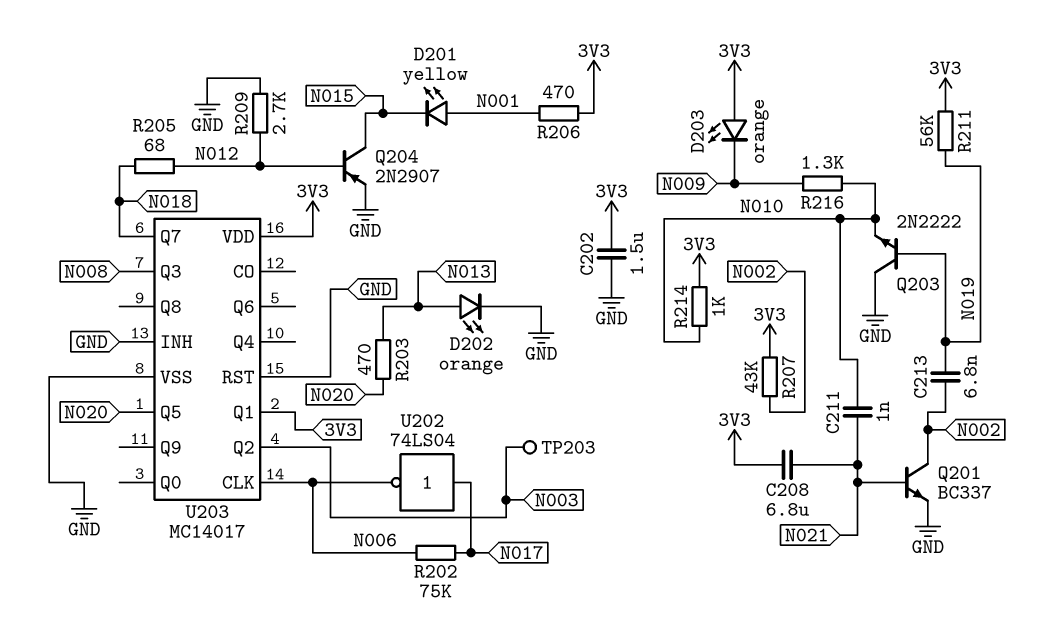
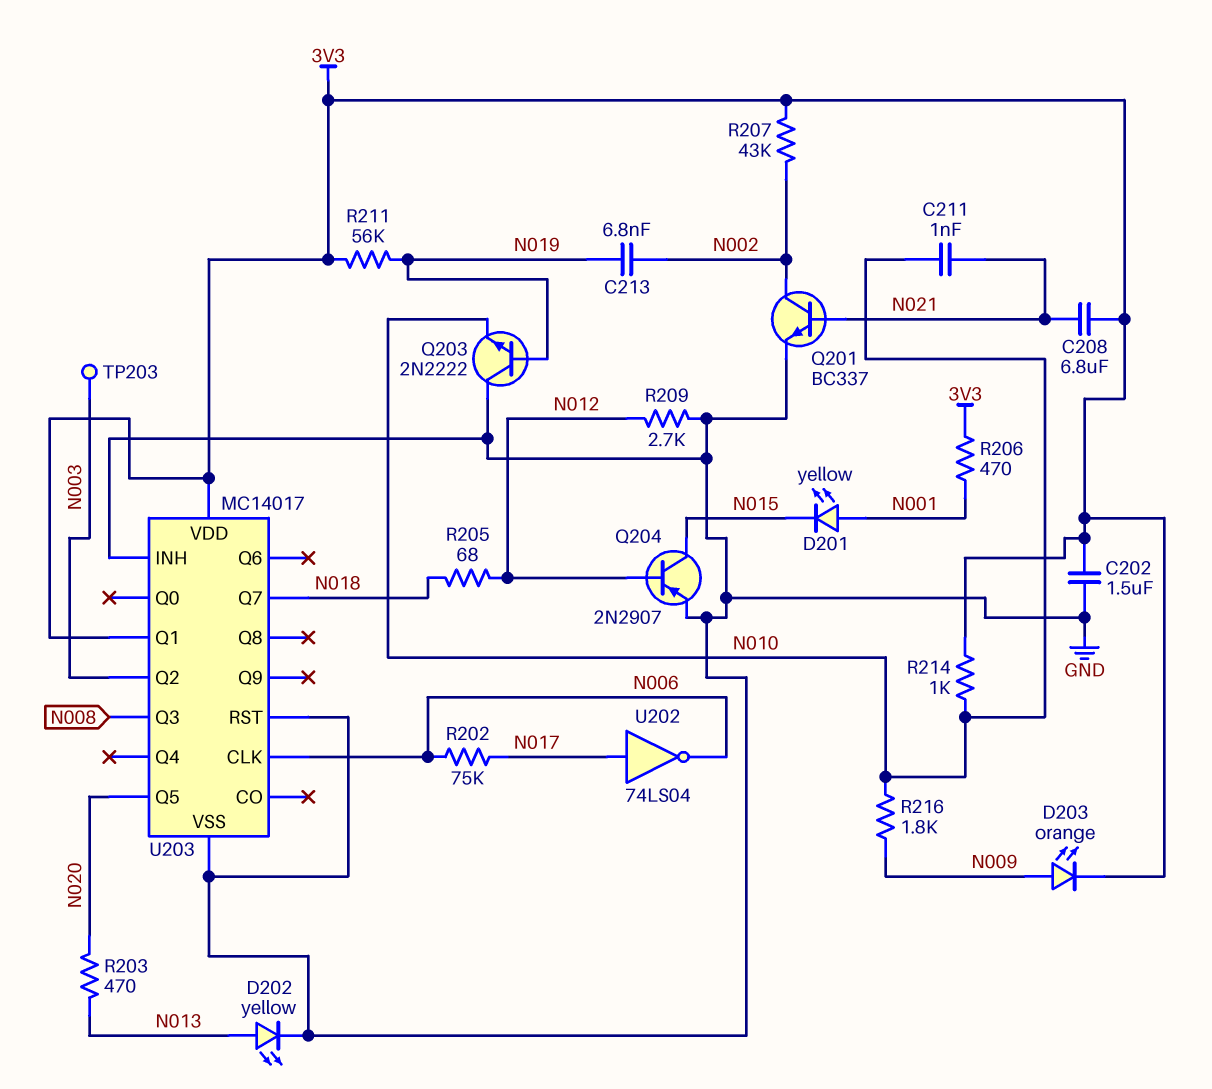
D202: LED orange (A N013, K GND) -> LED yellow (A N013, K GND)
D203: LED orange (A 3V3, K N009) -> LED orange (A N009, K 3V3)
R216: 1.3k (N009, N010) -> 1.8k (N009, N010)

